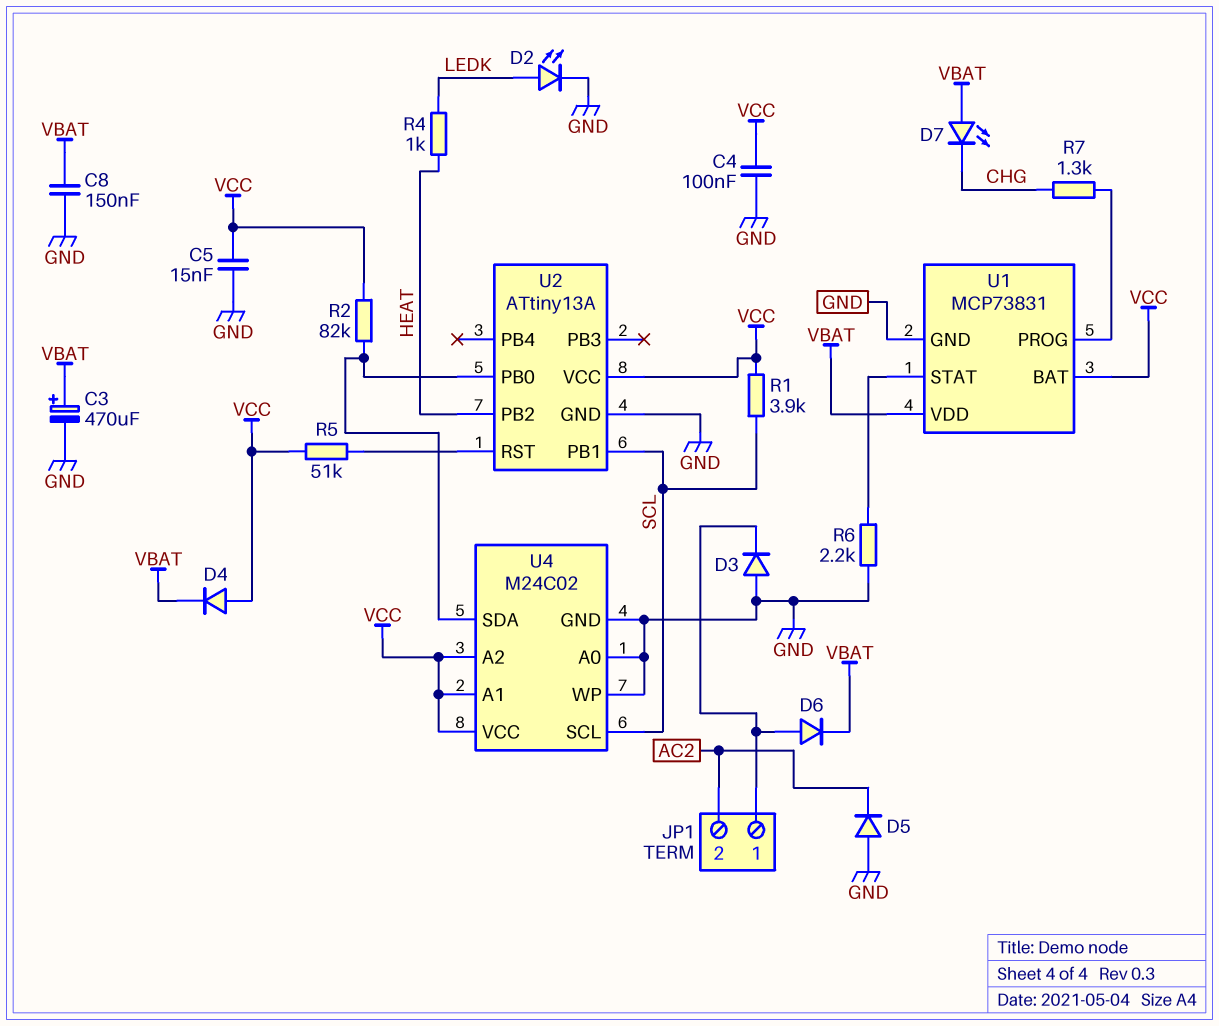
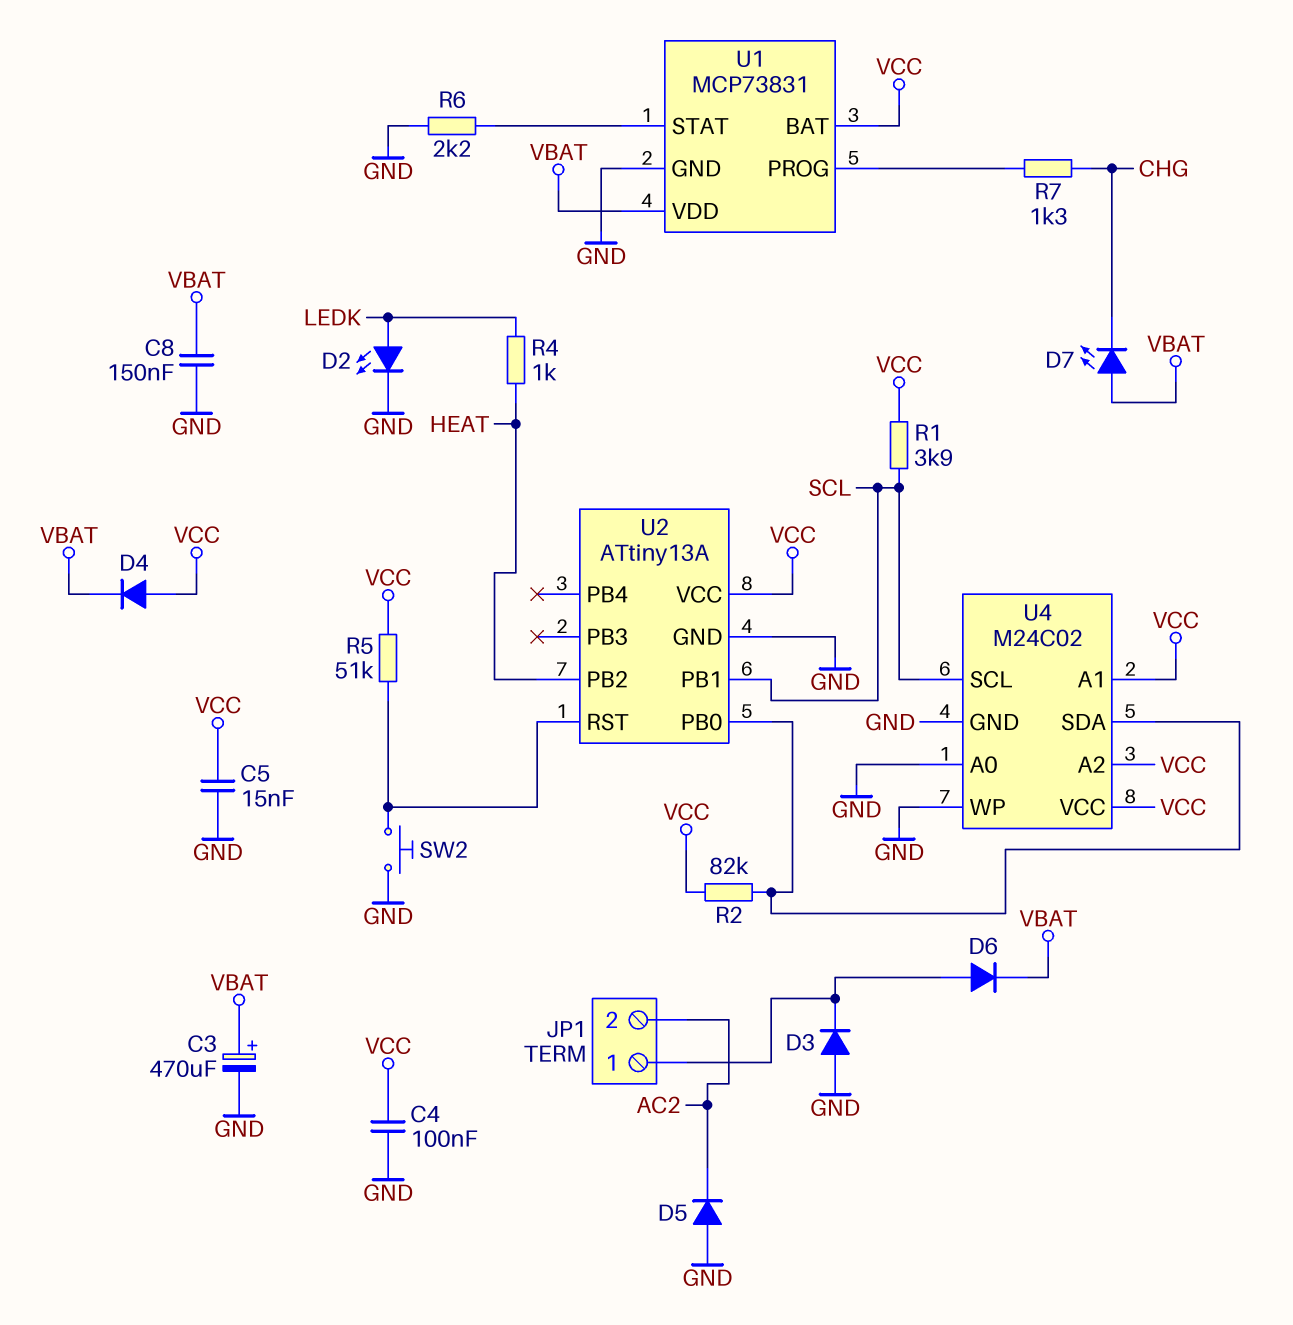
SW2: none -> button (GND, U2/RST)

